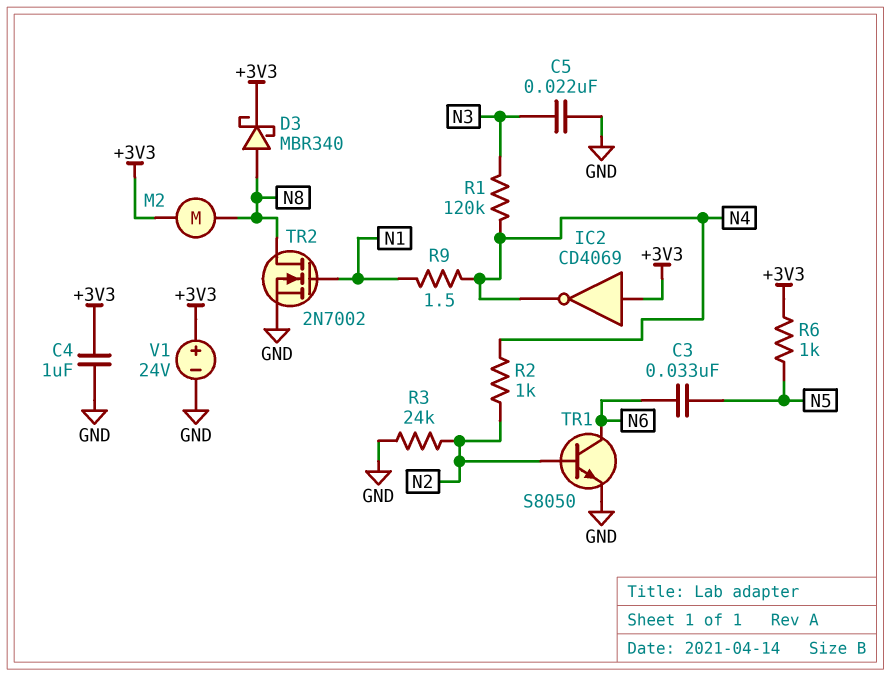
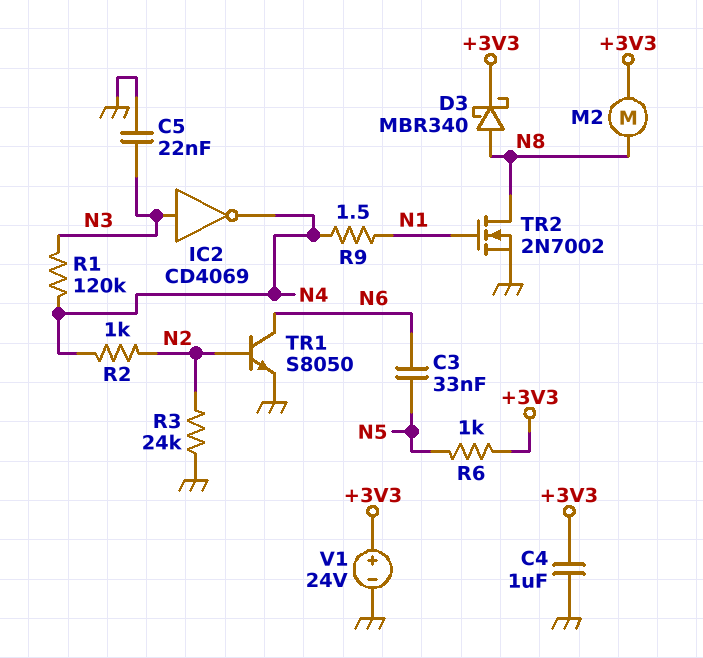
IC2: NOT CD4069 (in +3V3, out N4) -> NOT CD4069 (in N3, out N4)

